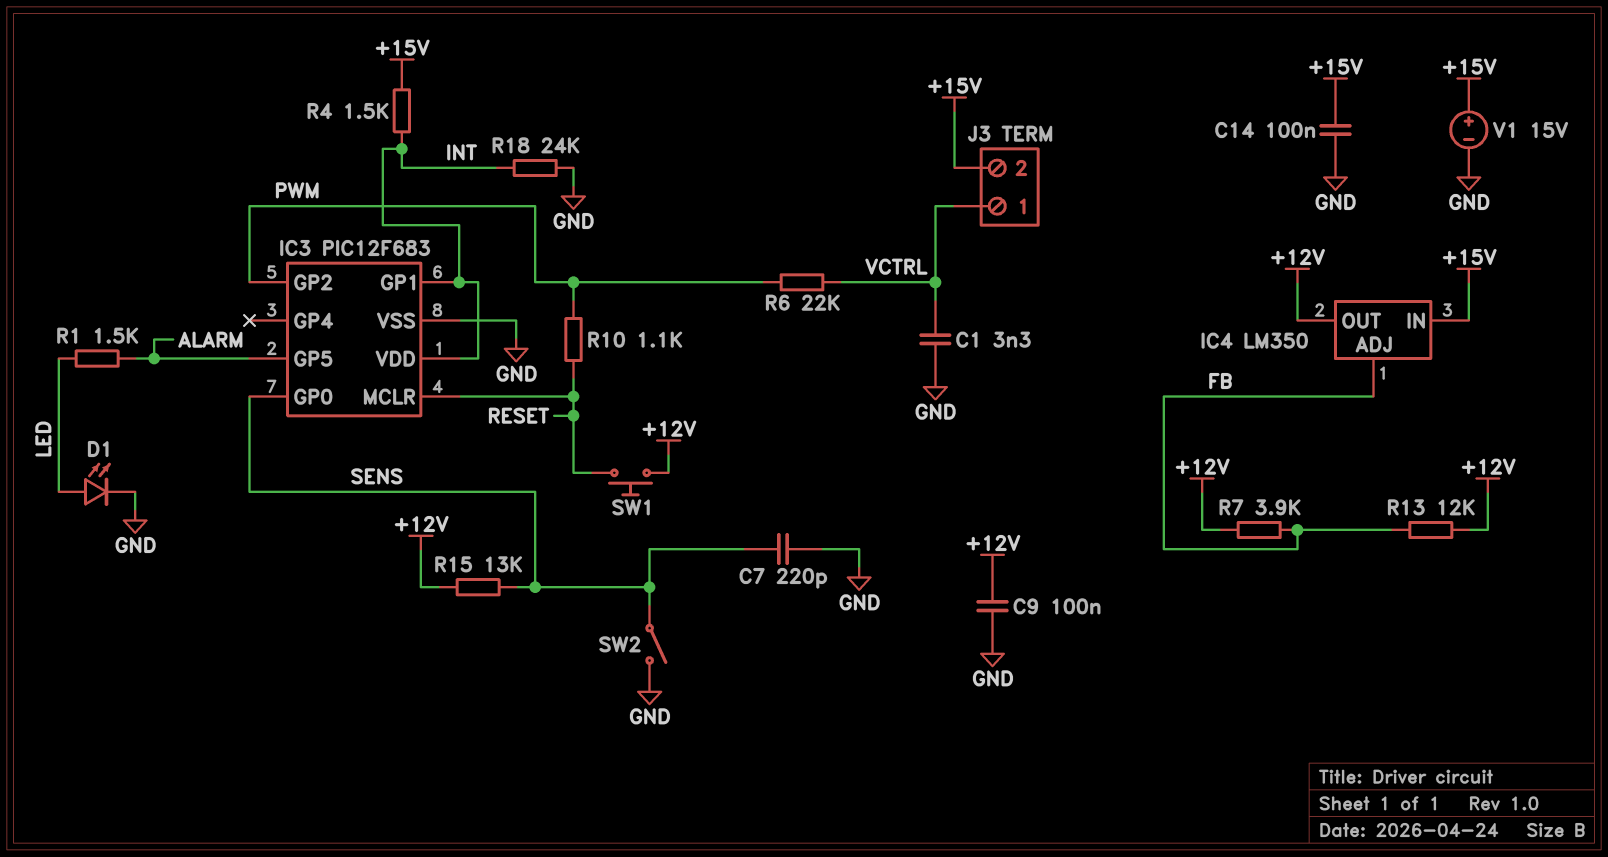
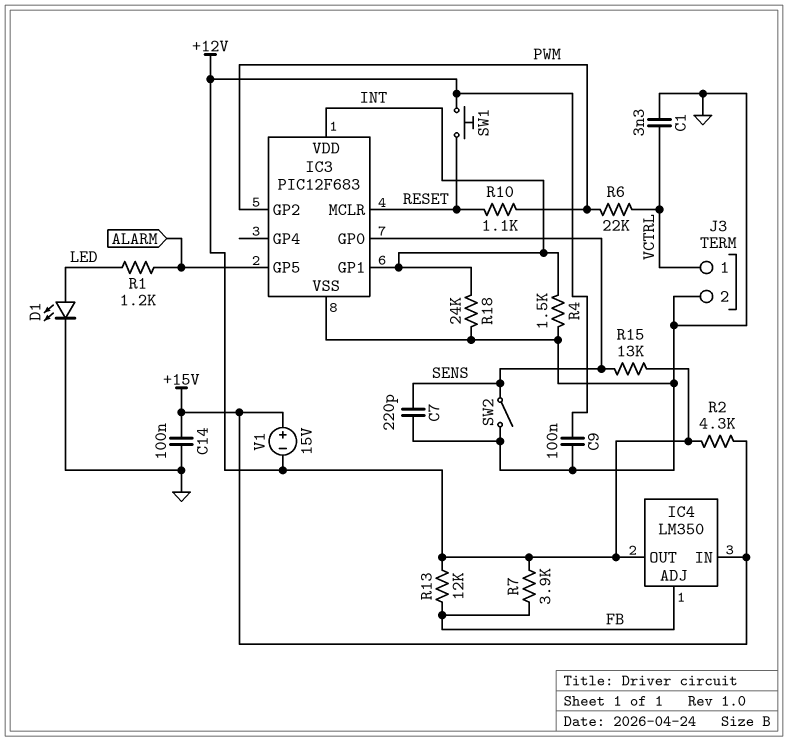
J3 pin 2: +15V -> GND
R1: 1.5k (ALARM, LED) -> 1.2k (ALARM, LED)
R2: none -> 4.3k (+12V, +15V)
R4: 1.5k (+15V, INT) -> 1.5k (GND, INT)
V1: 15V (plus +15V, minus GND) -> 15V (plus +15V, minus +12V)

